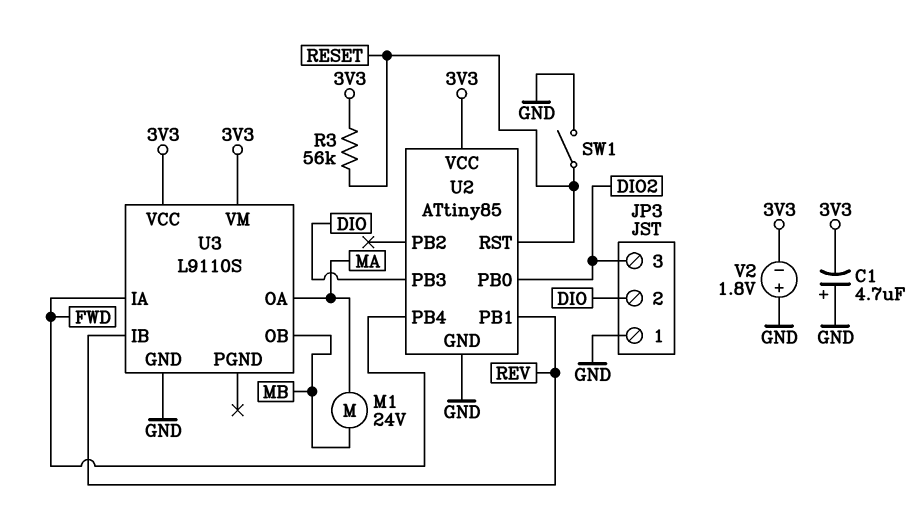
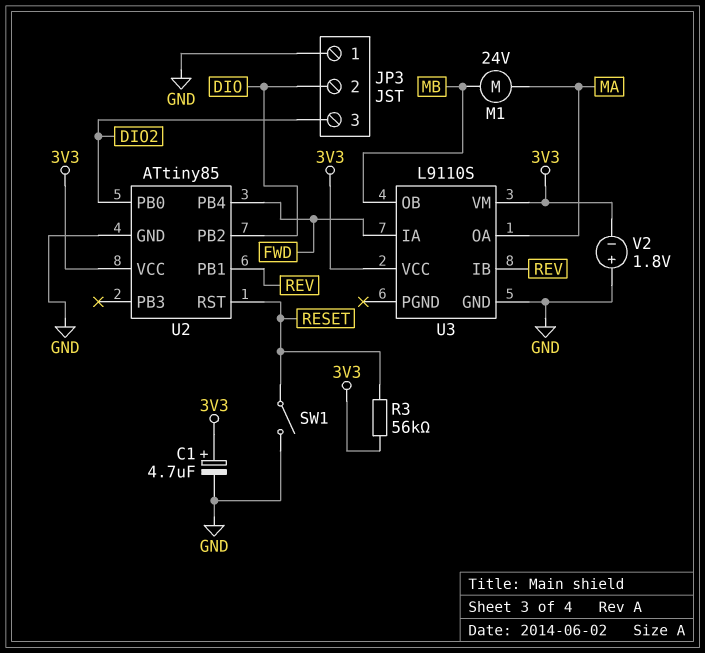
C1: 4.7uF (plus GND, minus 3V3) -> 4.7uF (plus 3V3, minus GND)
U2 pin PB2: none -> DIO
U2 pin PB3: DIO -> none

